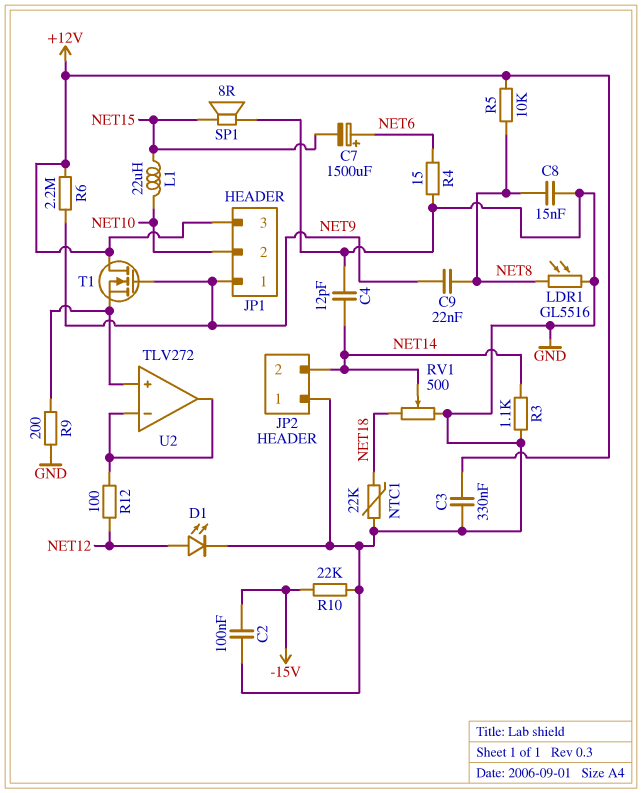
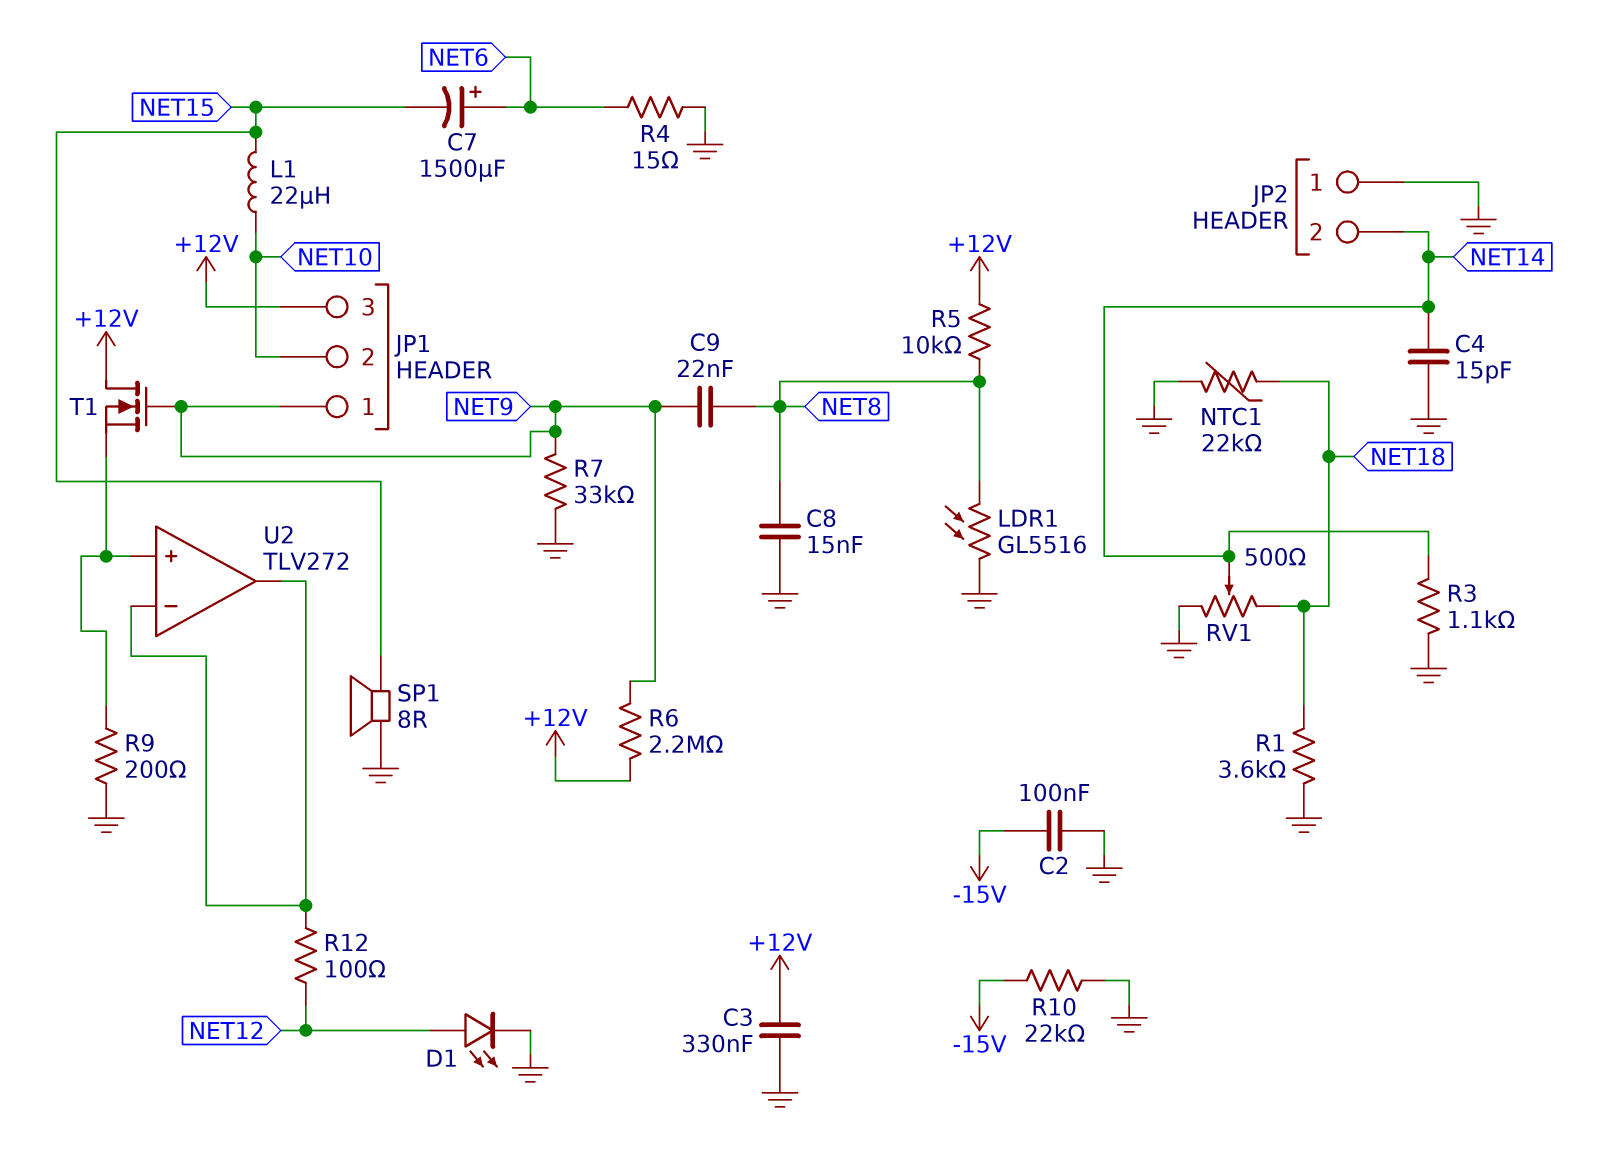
C4: 12pF (GND, NET14) -> 15pF (GND, NET14)
R1: none -> 3.6k (GND, NET18)
R7: none -> 33k (GND, NET9)

